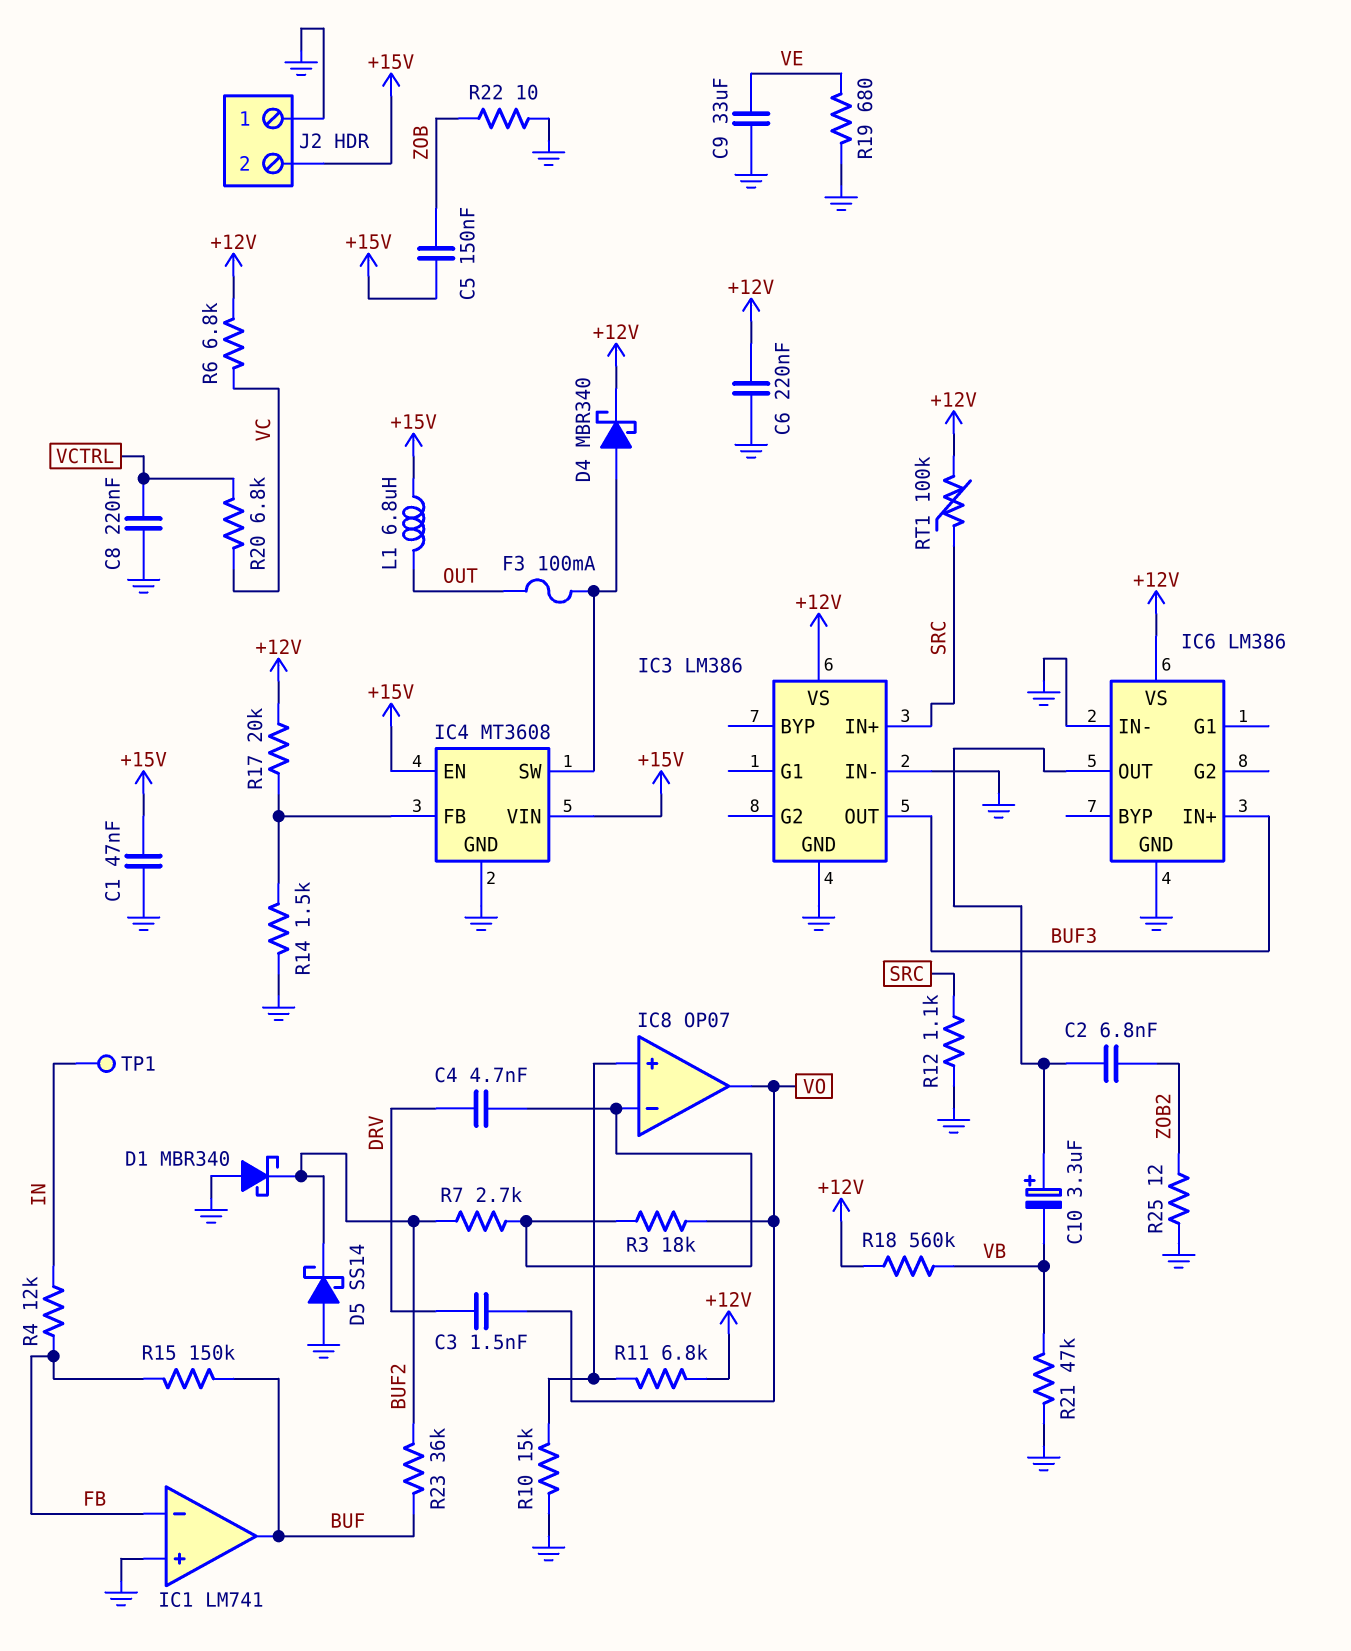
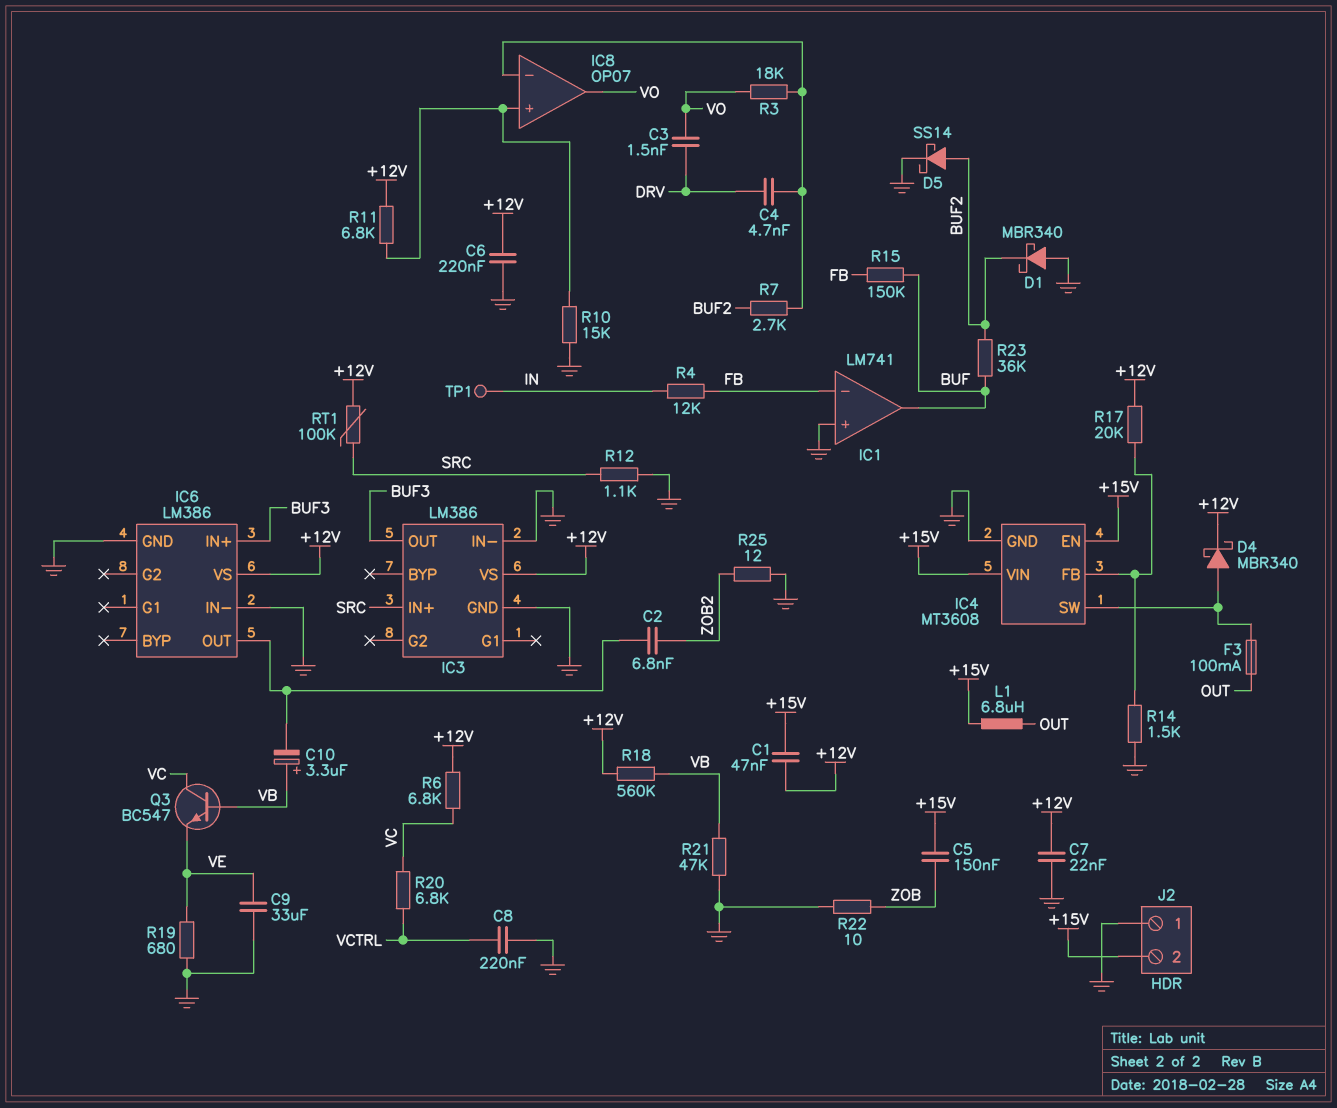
C1: 47nF (+15V, GND) -> 47nF (+12V, +15V)
C7: none -> 22nF (+12V, GND)
C10: 3.3uF (plus IC6/OUT, minus VB) -> 3.3uF (plus VB, minus IC6/OUT)
D5: schottky SS14 (A GND, K BUF2) -> schottky SS14 (A BUF2, K GND)
Q3: none -> NPN BC547 (B VB, C VC, E VE)

